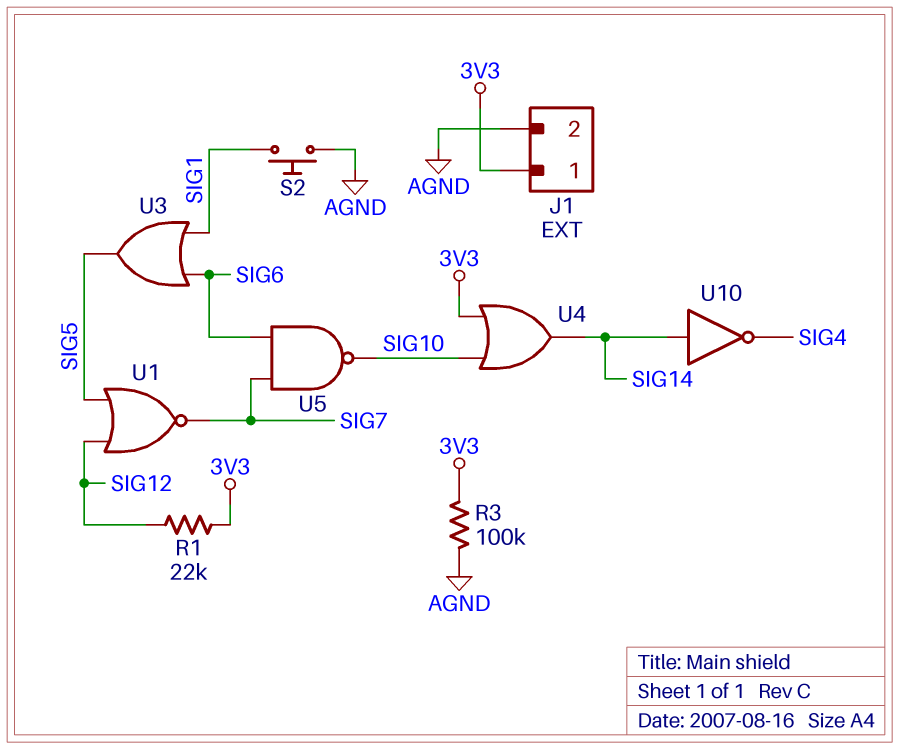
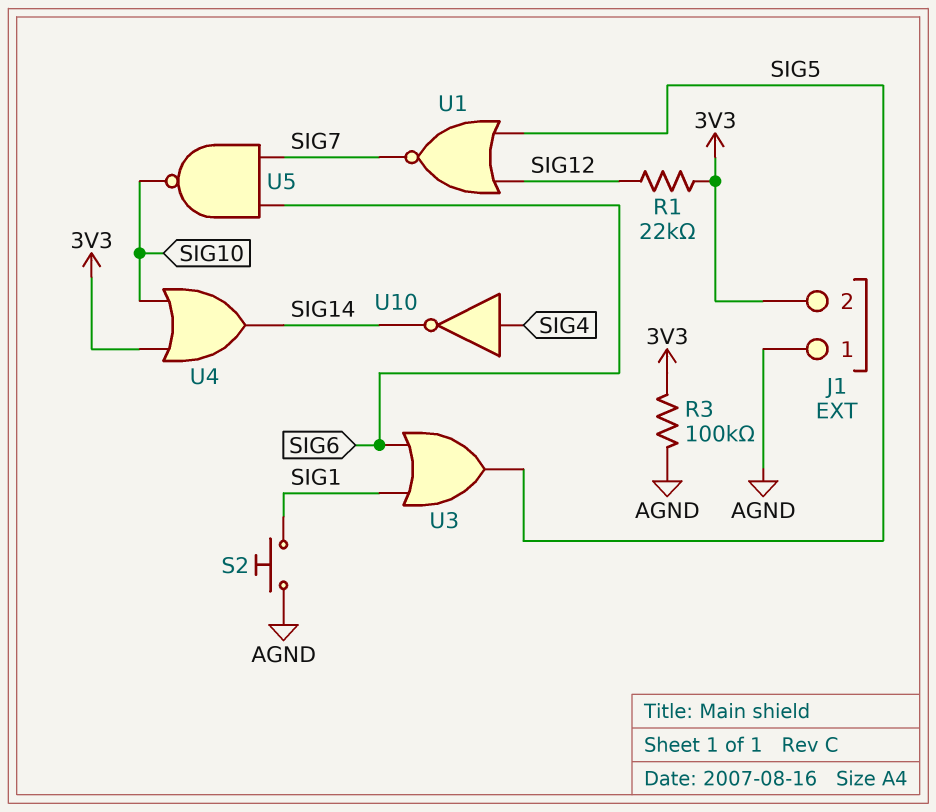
J1 pin 1: 3V3 -> AGND
J1 pin 2: AGND -> 3V3
U10: NOT (in SIG14, out SIG4) -> NOT (in SIG4, out SIG14)

